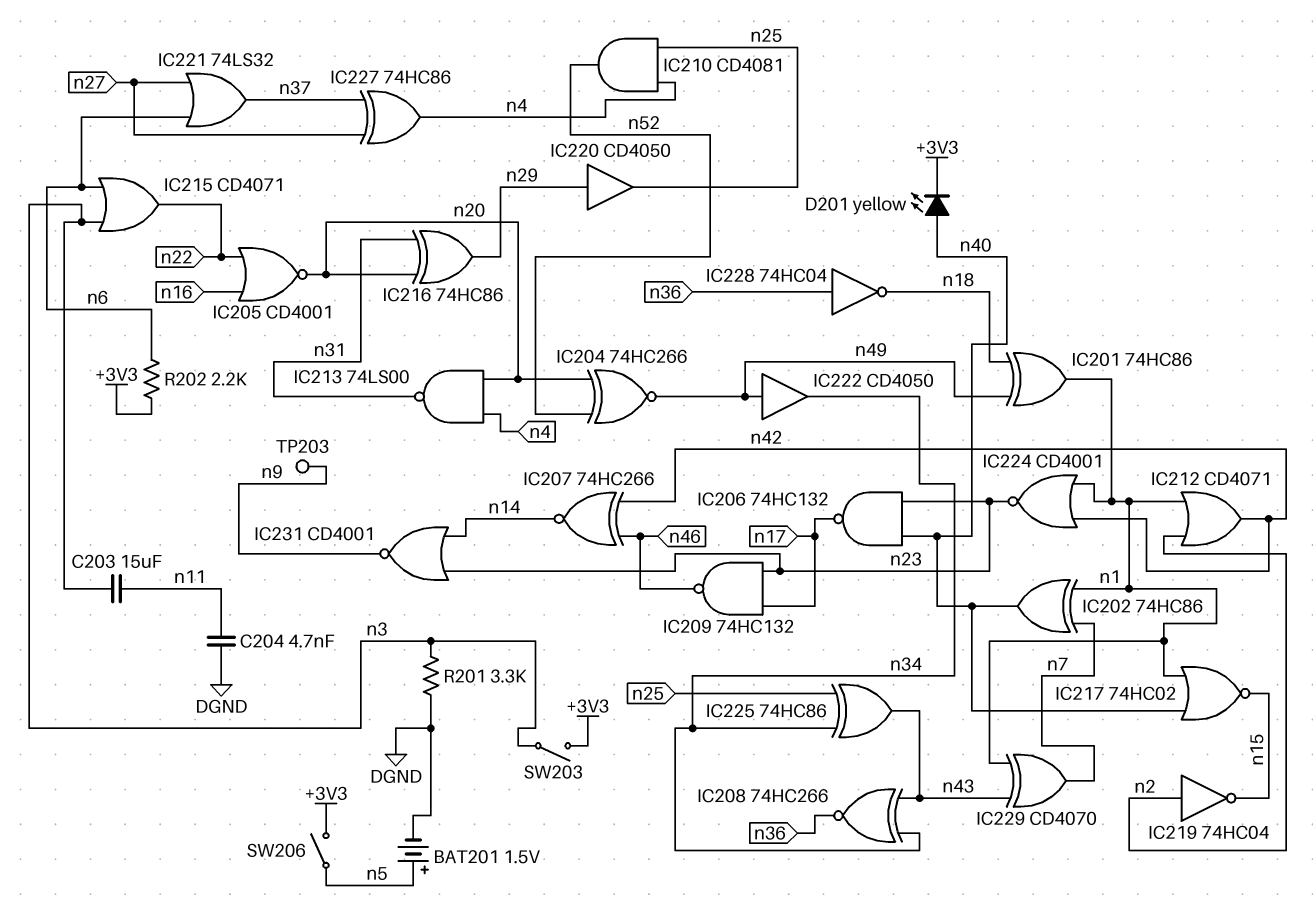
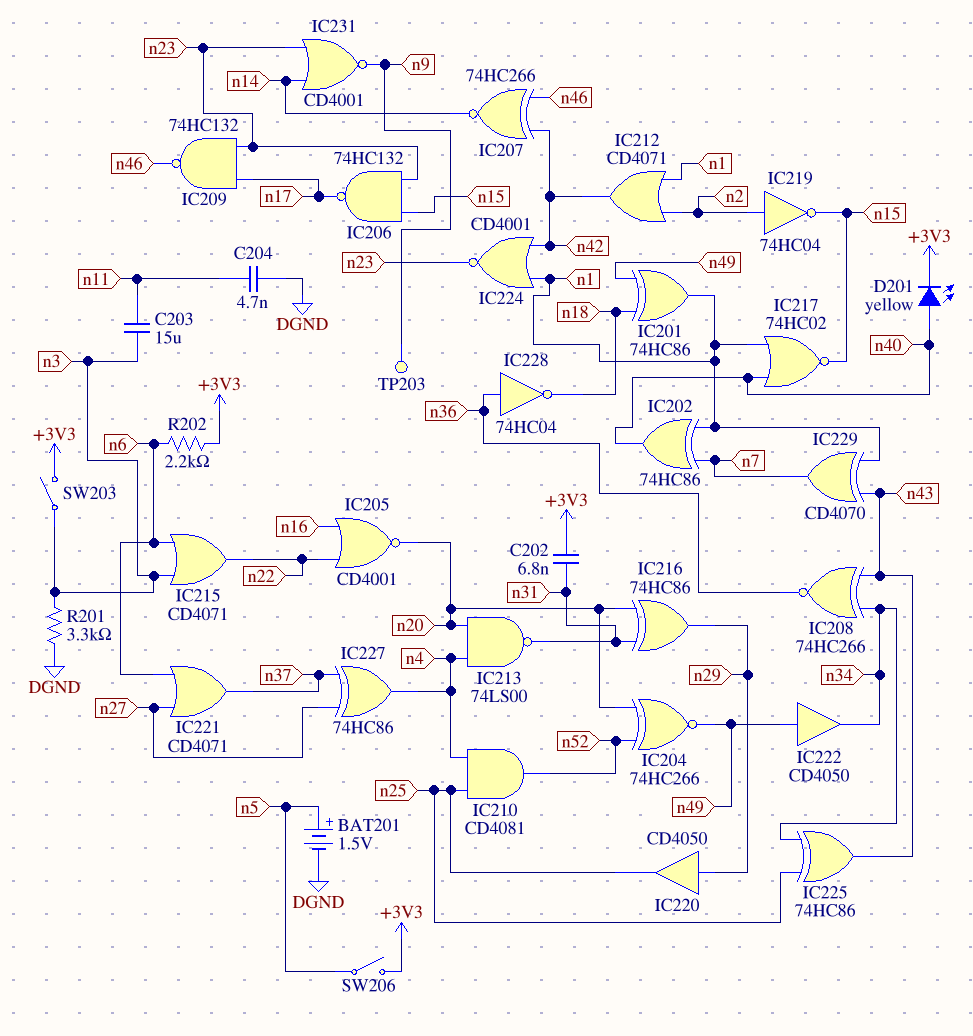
C202: none -> 6.8nF (+3V3, n31)
IC206: NAND 74HC132 (in n23, in n40, out n17) -> NAND 74HC132 (in n15, in n23, out n17)
IC221: OR 74LS32 (in n6, in n27, out n37) -> OR CD4071 (in n6, in n27, out n37)

